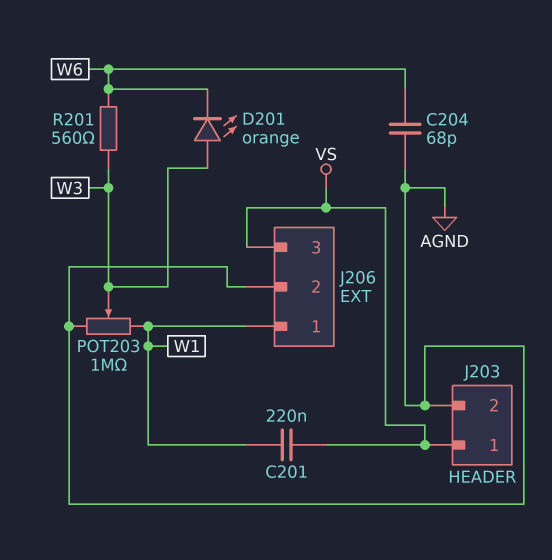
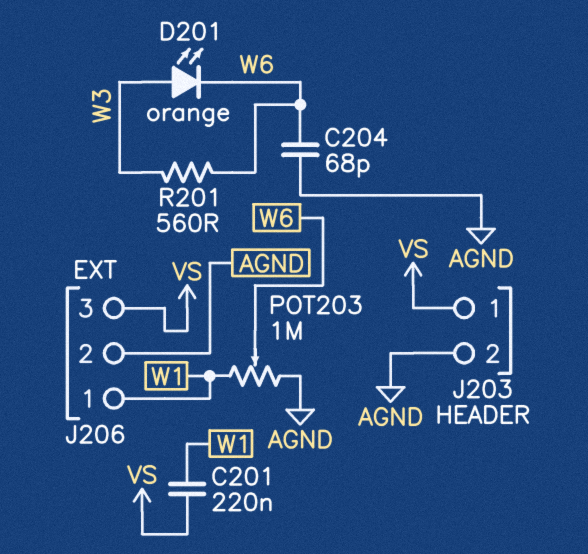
POT203: 1M (AGND, W1, wiper W3) -> 1M (AGND, W1, wiper W6)

